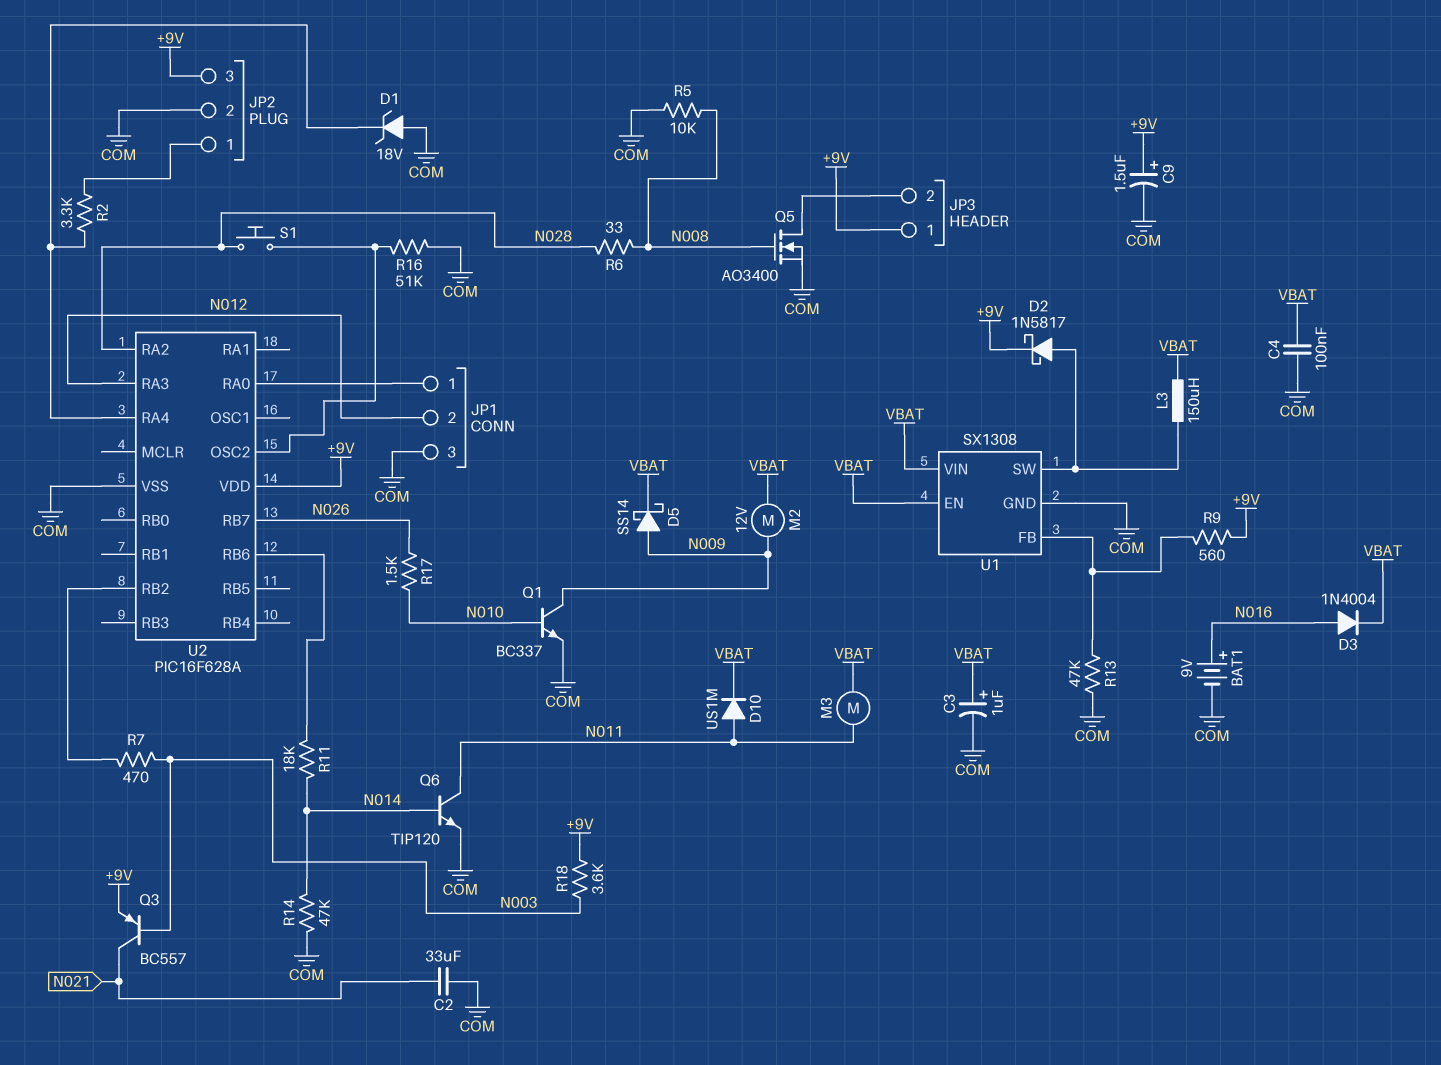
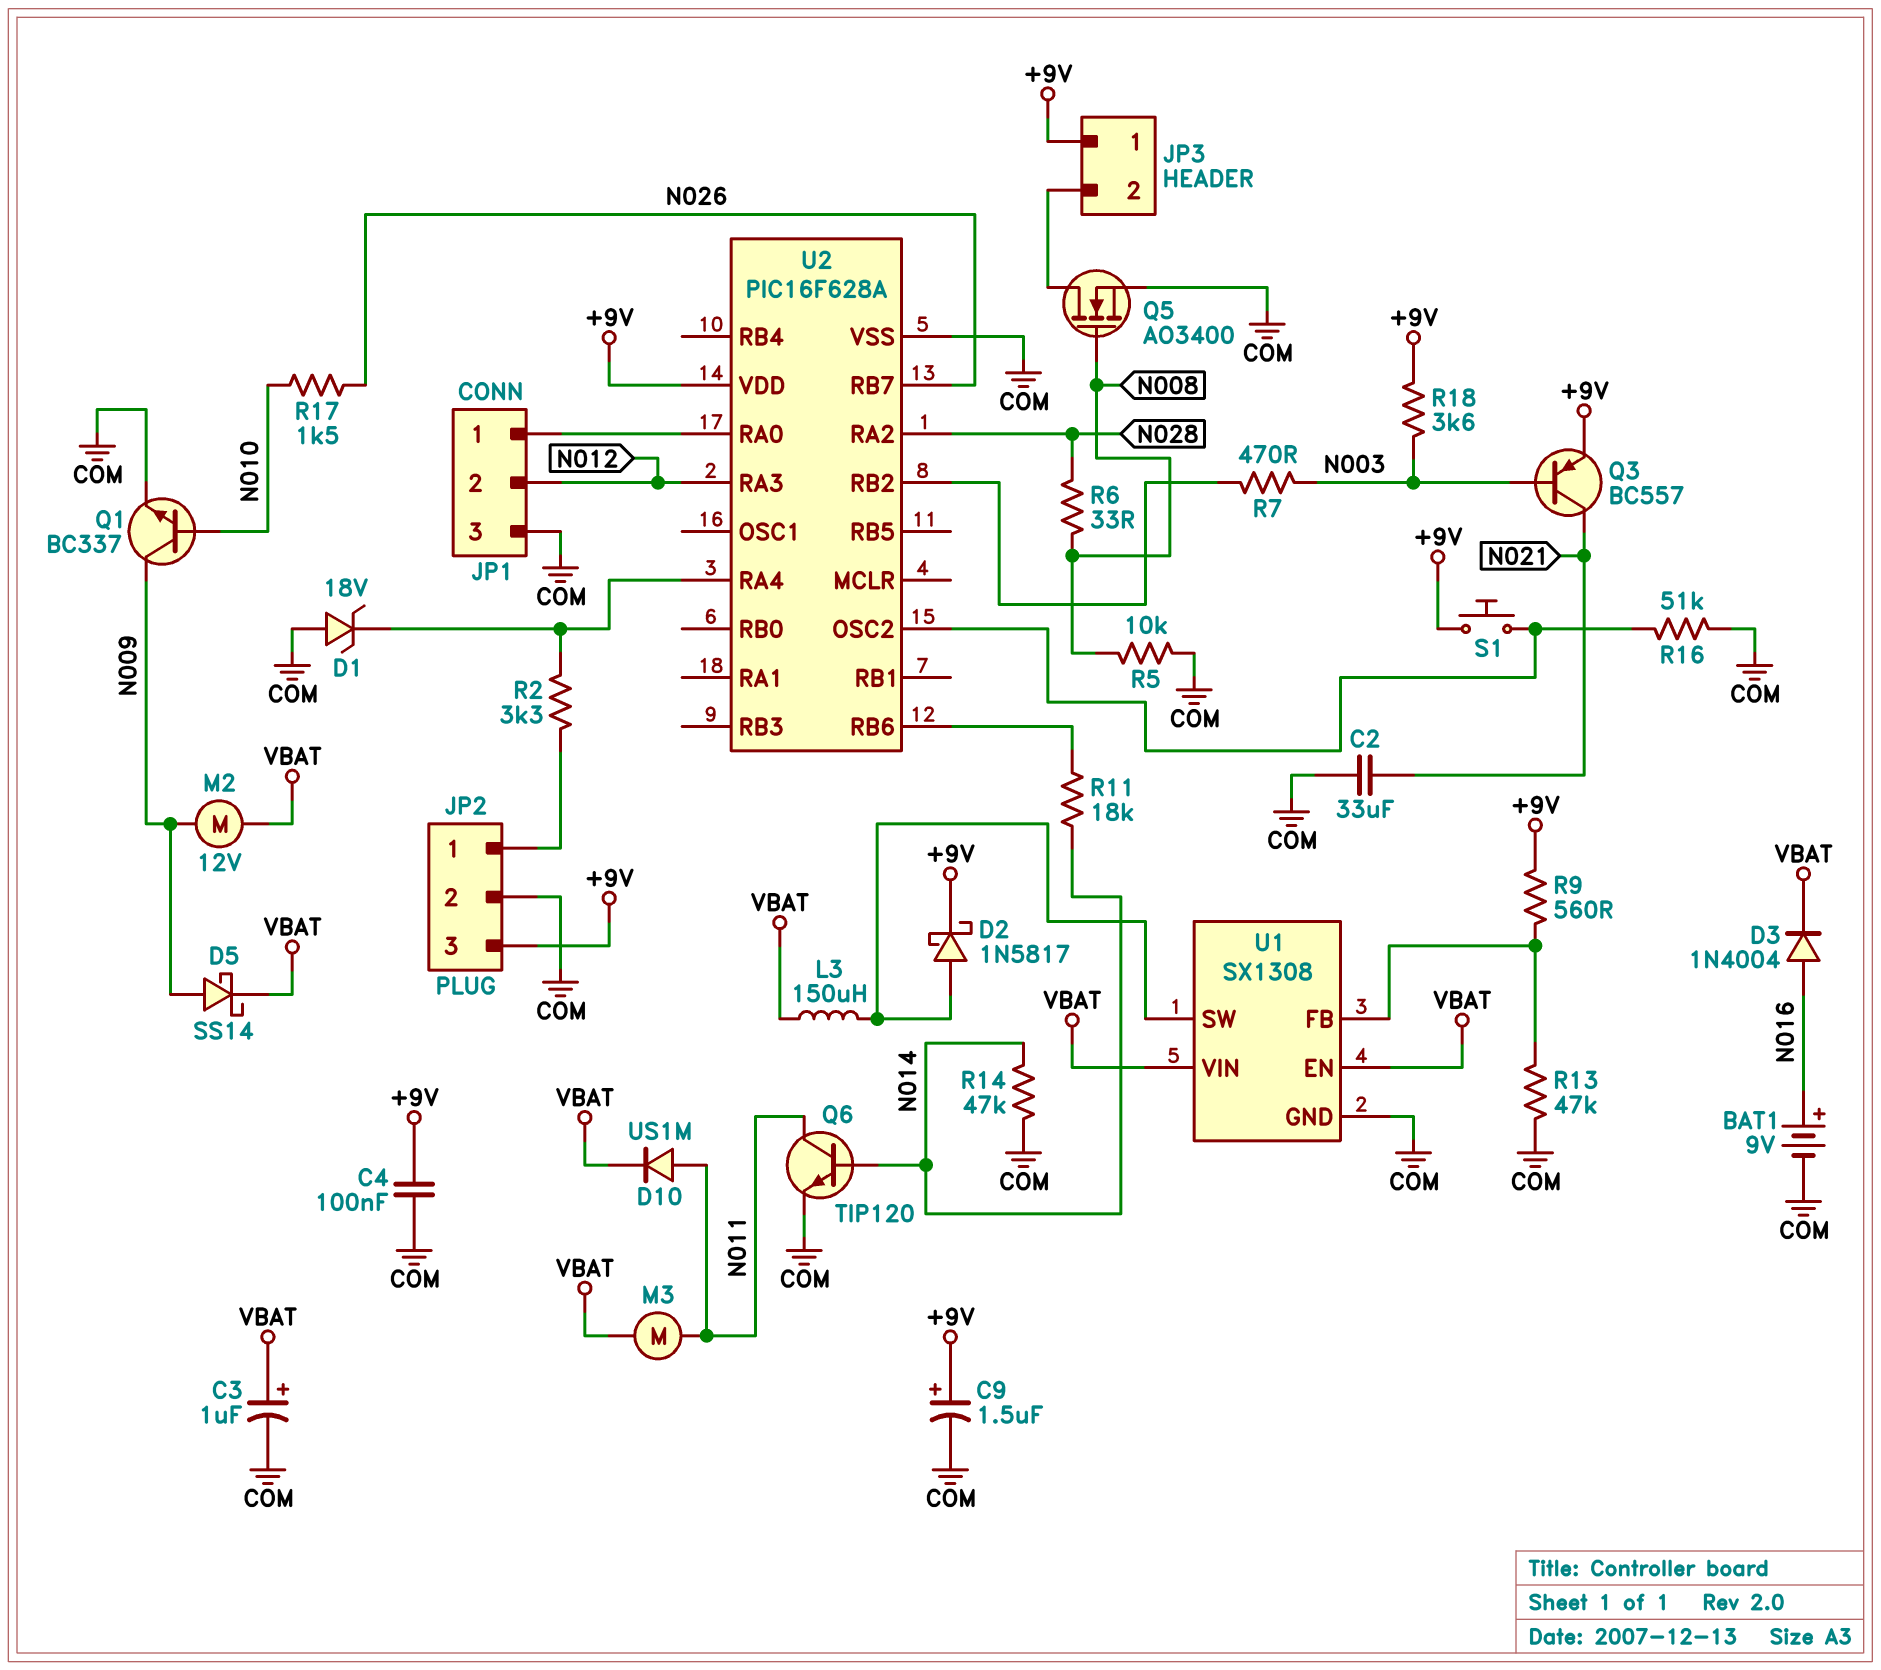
C4: 100nF (COM, VBAT) -> 100nF (+9V, COM)
S1: button (N028, U2/OSC2) -> button (+9V, U2/OSC2)

